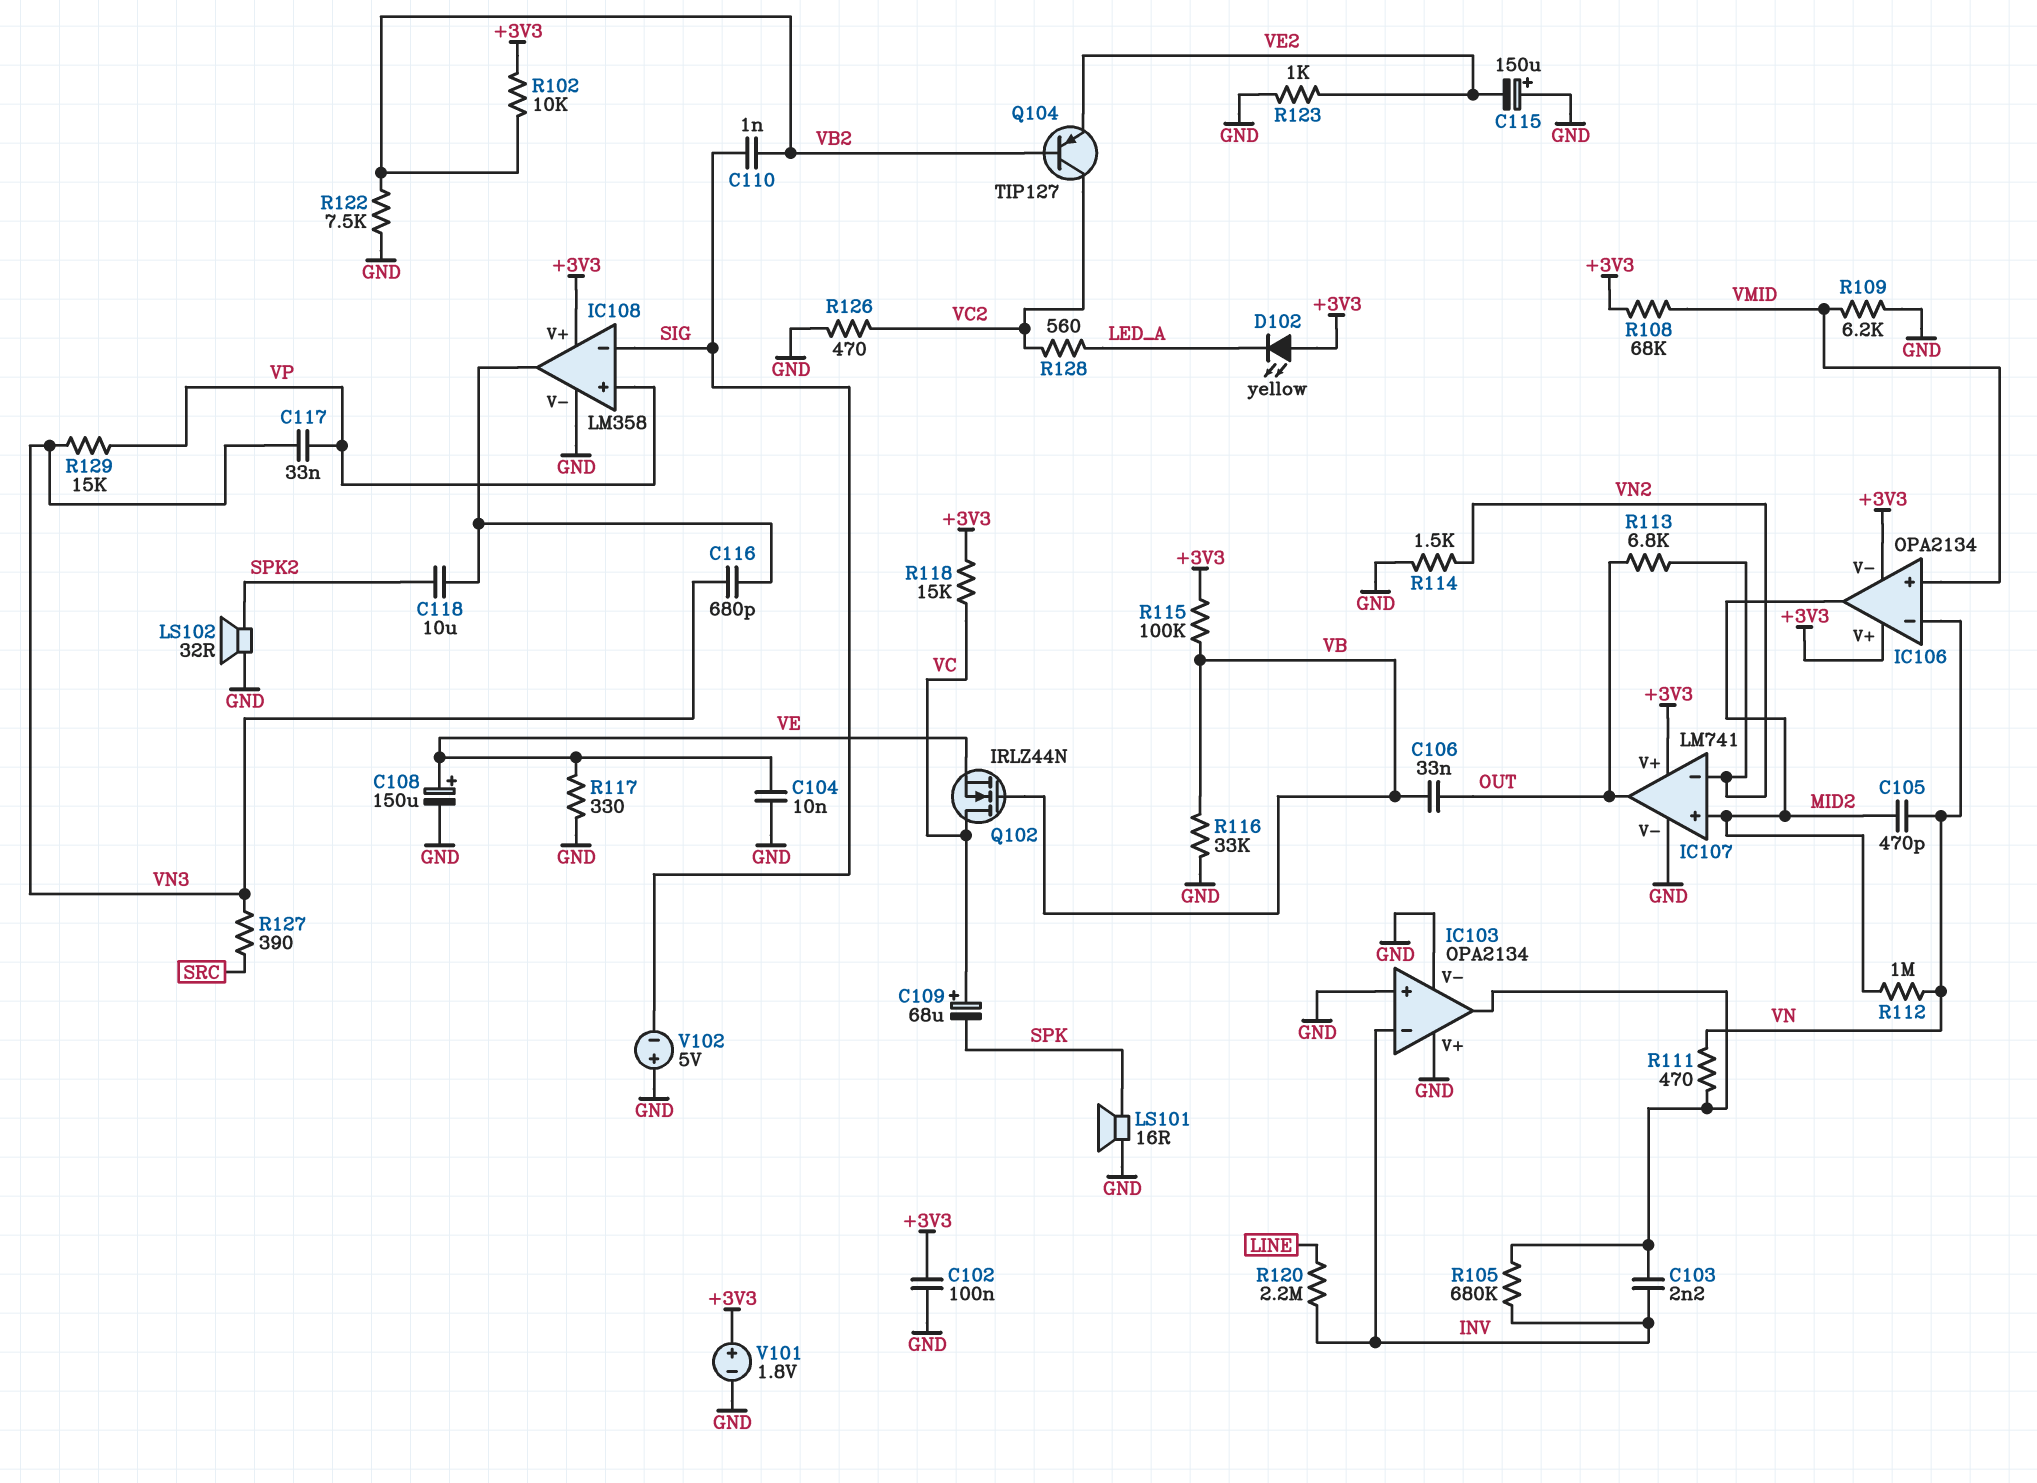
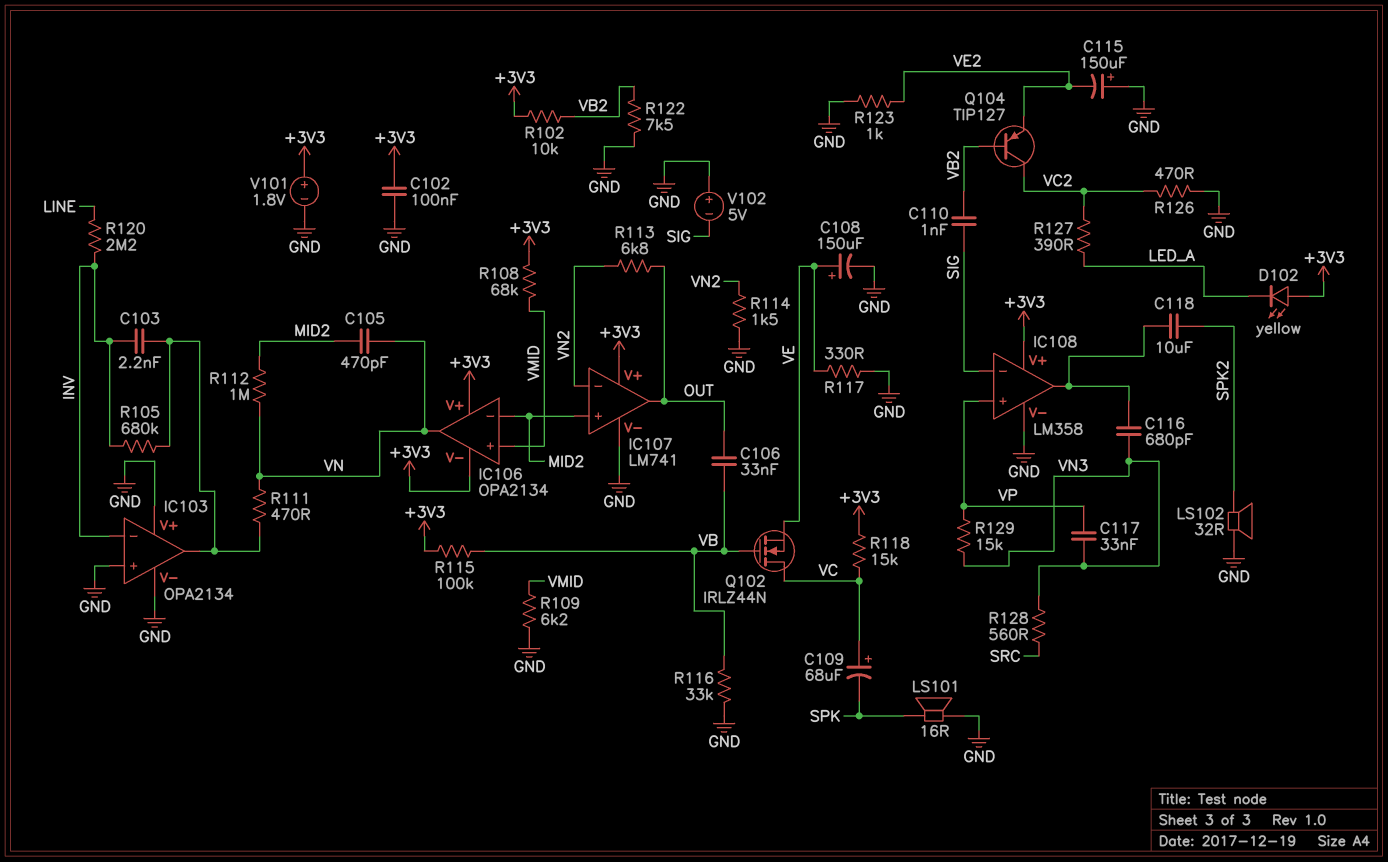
C104: 10nF (GND, VE) -> none
IC106 pin in-: VN -> MID2
IC106 pin out: MID2 -> VN
R127: 390 (SRC, VN3) -> 390 (LED_A, VC2)
R128: 560 (LED_A, VC2) -> 560 (SRC, VN3)

